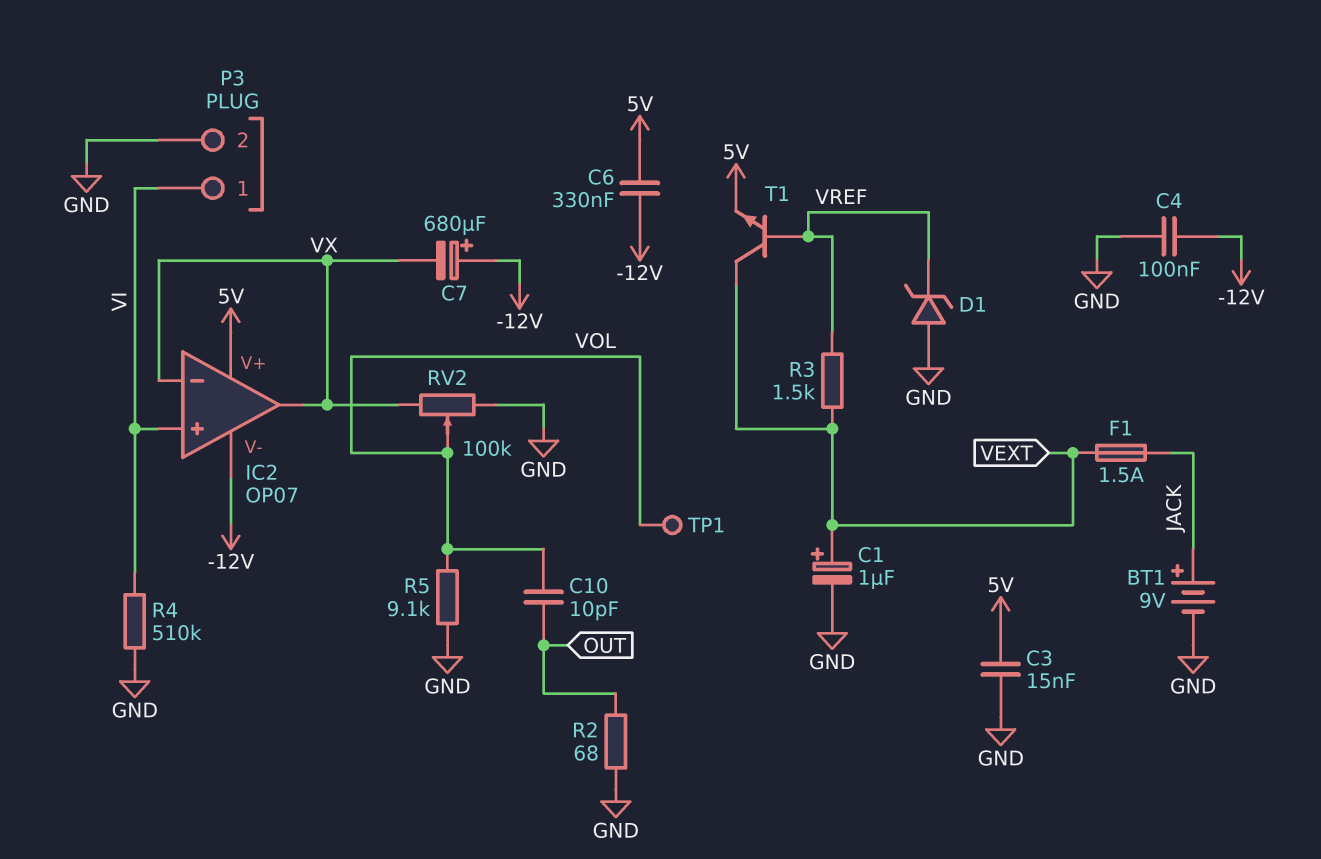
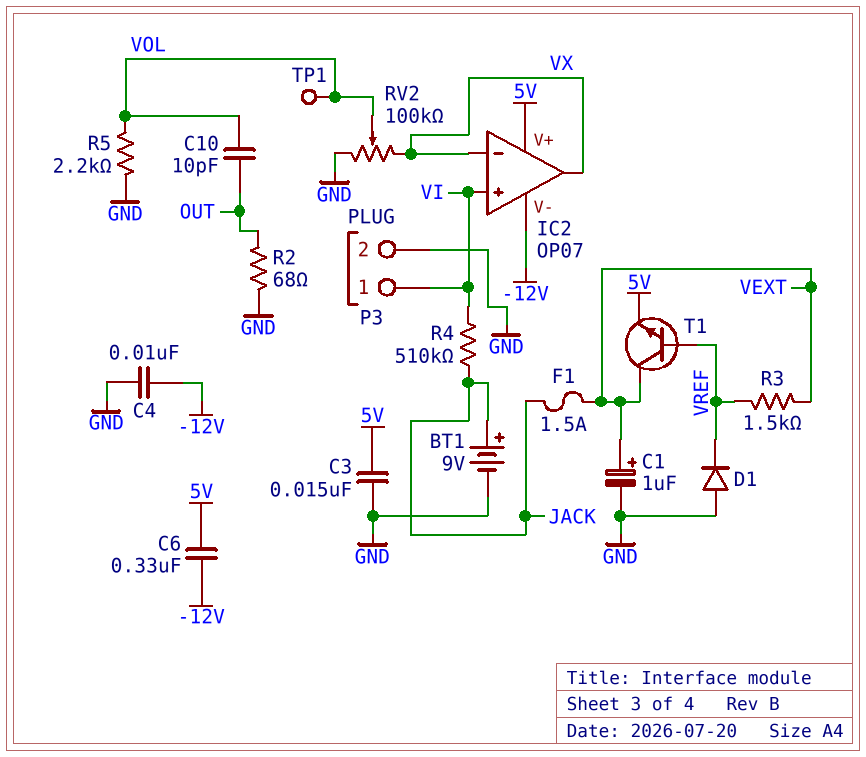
C4: 100nF (-12V, GND) -> 10nF (-12V, GND)
C7: 680uF (plus -12V, minus VX) -> none
D1: zener (A GND, K VREF) -> diode (A GND, K VREF)
R4: 510k (GND, VI) -> 510k (JACK, VI)
R5: 9.1k (GND, VOL) -> 2.2k (GND, VOL)

